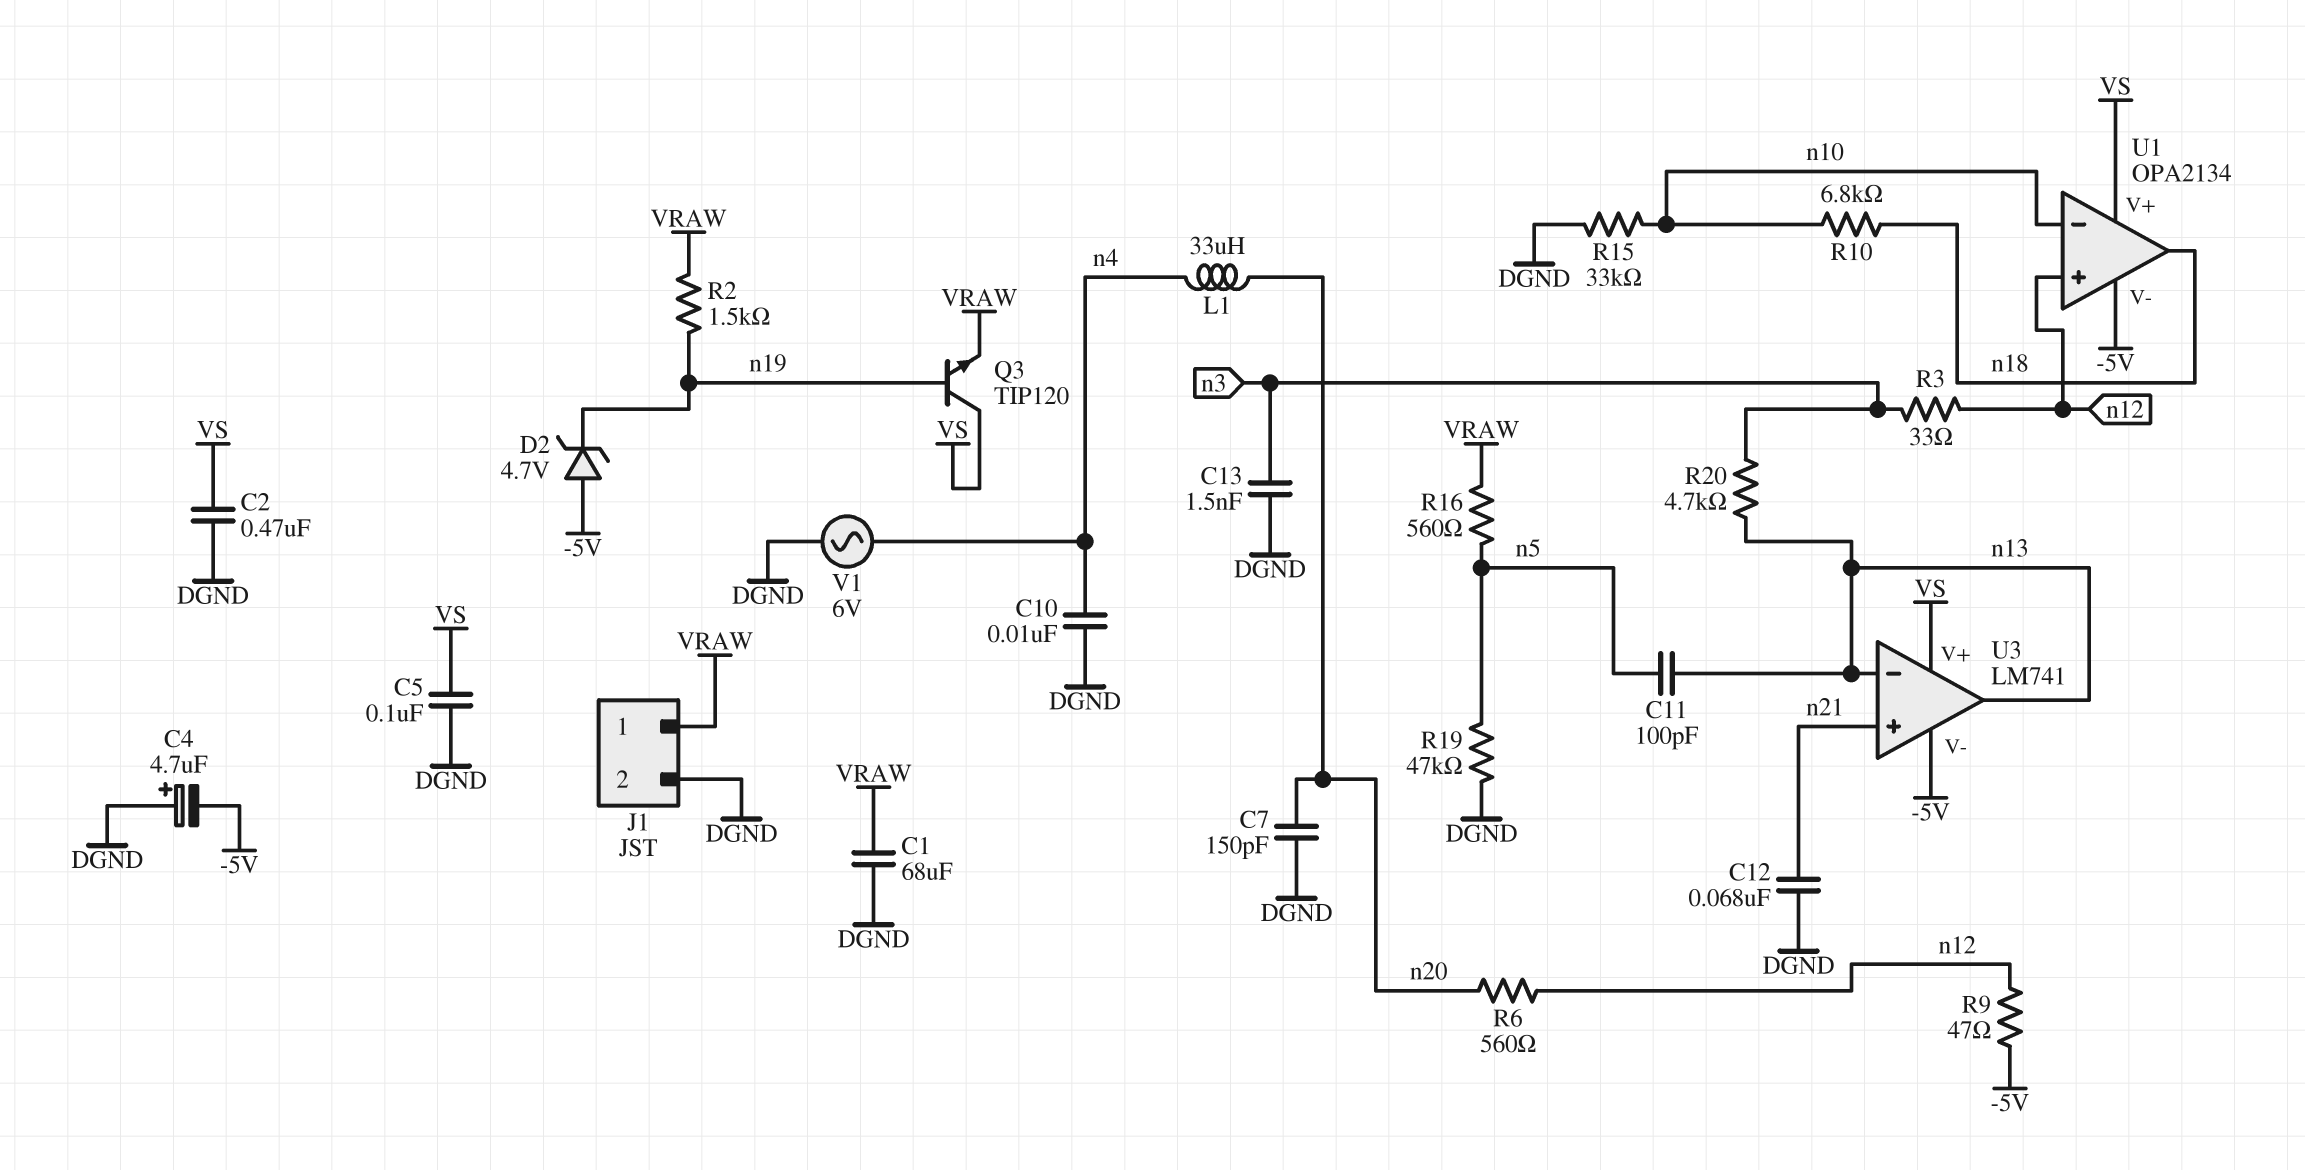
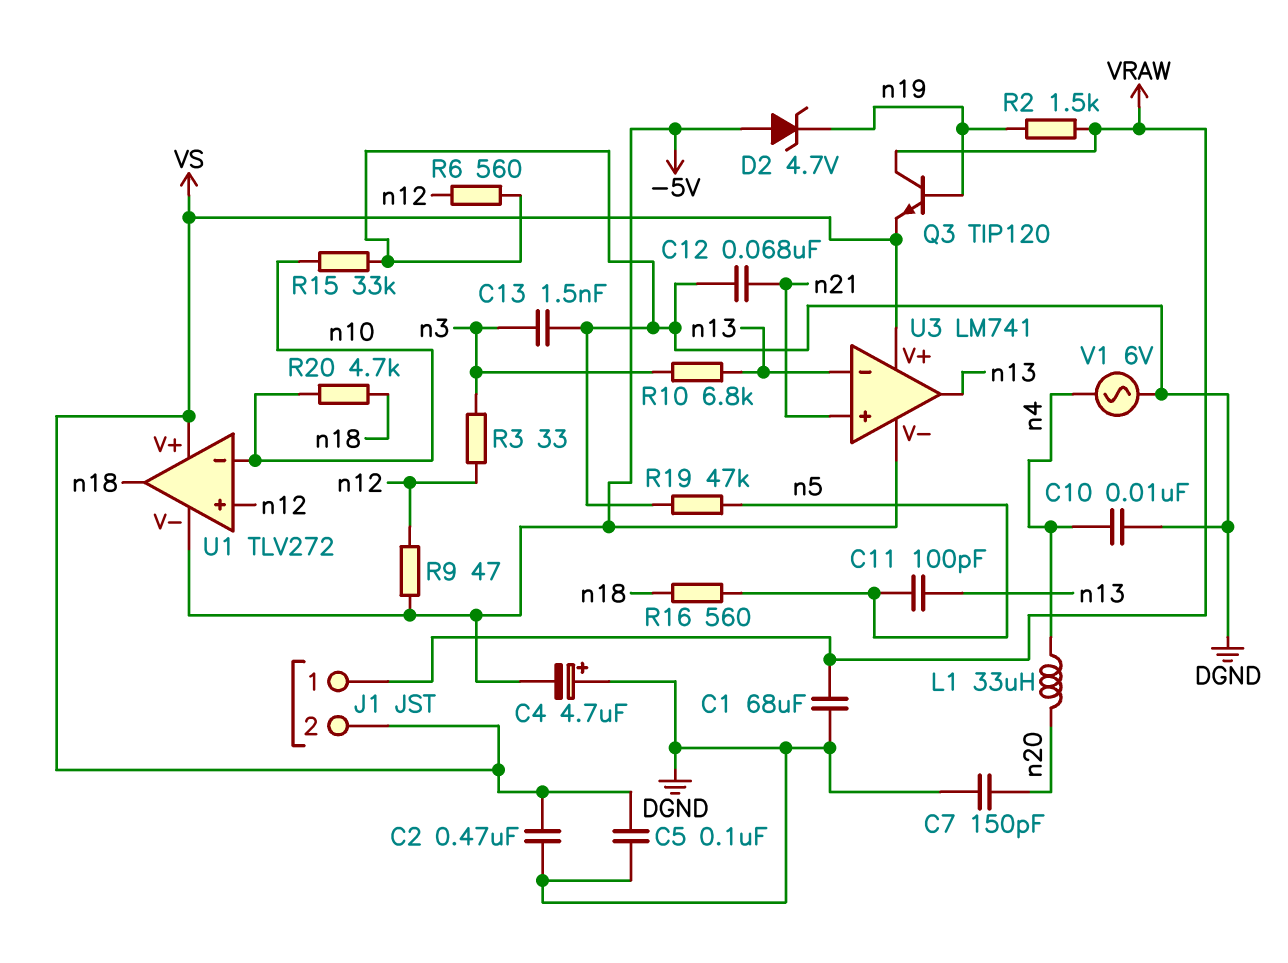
J1 pin 2: DGND -> VS
Q3: NPN TIP120 (B n19, C VS, E VRAW) -> NPN TIP120 (B n19, C VRAW, E VS)
R6: 560 (n12, n20) -> 560 (DGND, n12)
R10: 6.8k (n10, n18) -> 6.8k (n3, n13)
R16: 560 (VRAW, n5) -> 560 (n5, n18)
R20: 4.7k (n3, n13) -> 4.7k (n10, n18)
U1: OPA2134 -> TLV272

